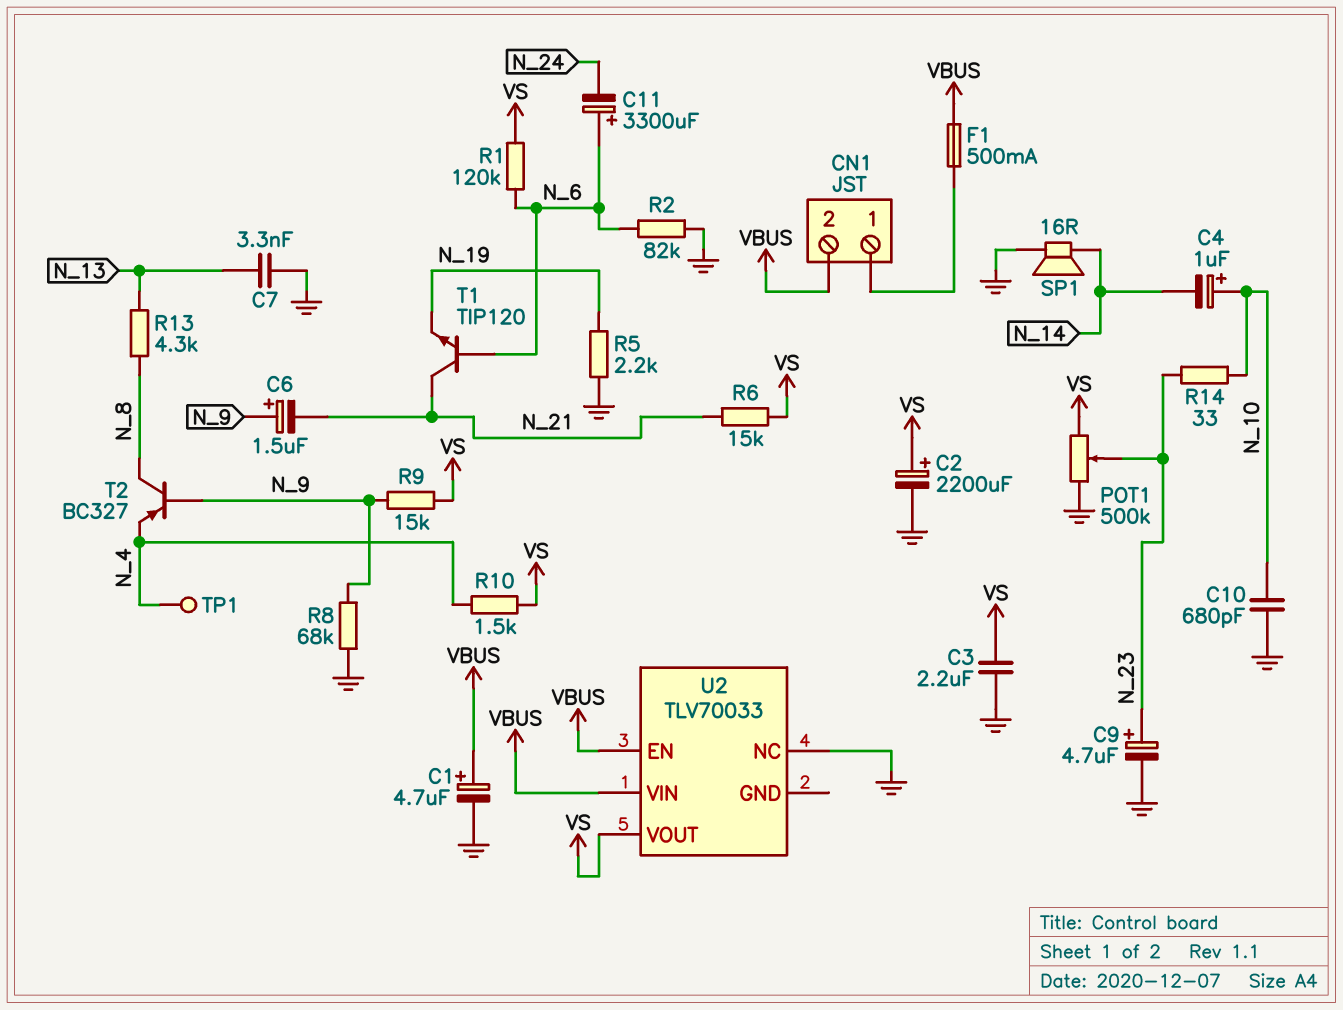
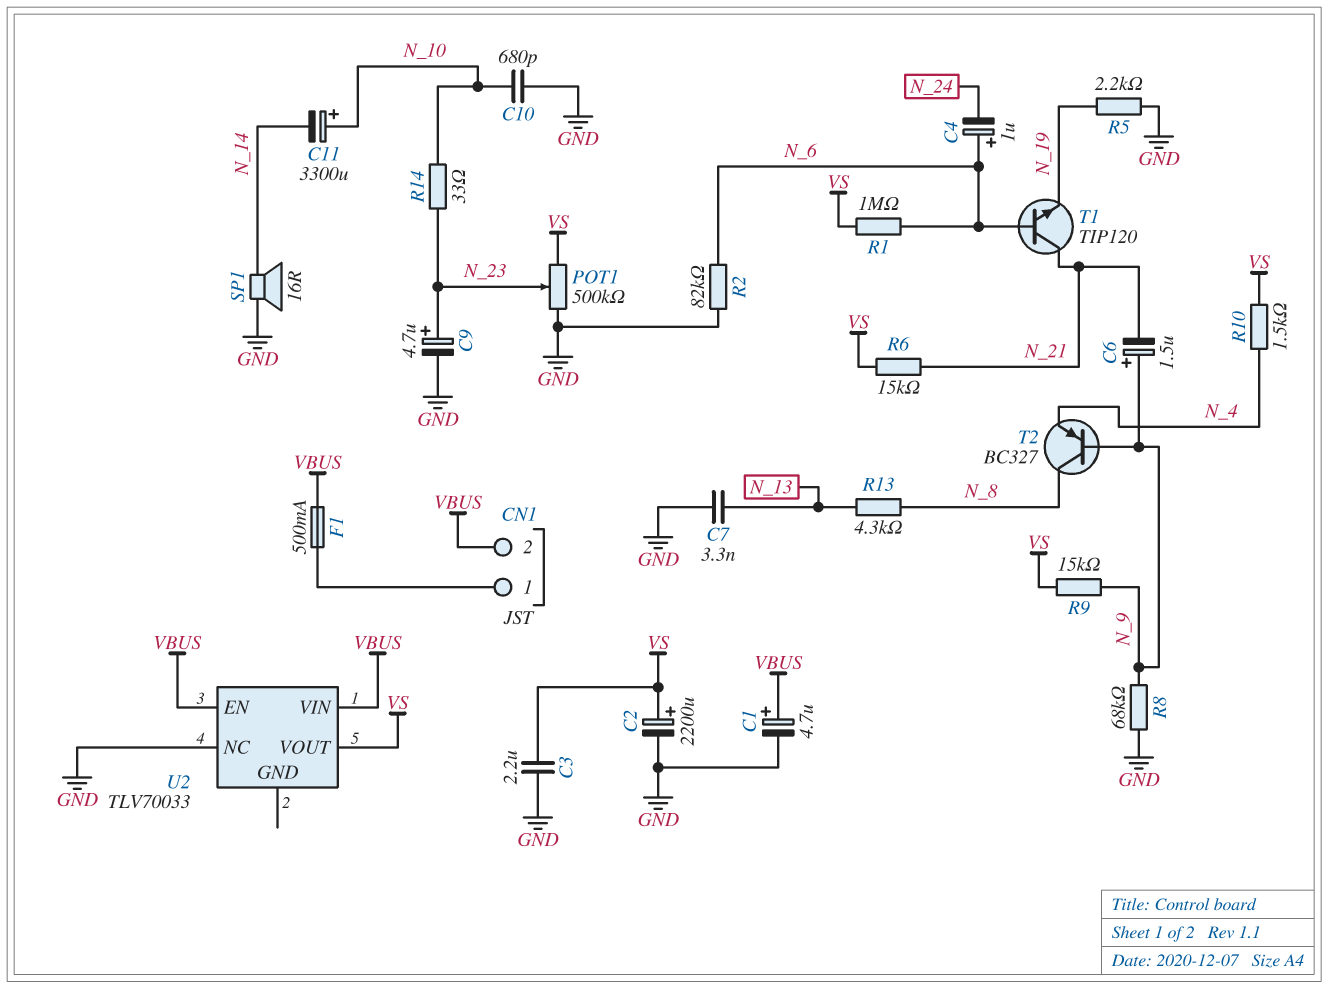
C4: 1uF (plus N_10, minus N_14) -> 1uF (plus N_6, minus N_24)
C11: 3300uF (plus N_6, minus N_24) -> 3300uF (plus N_10, minus N_14)
R1: 120k (N_6, VS) -> 1M (N_6, VS)
TP1: test point (N_4) -> none

